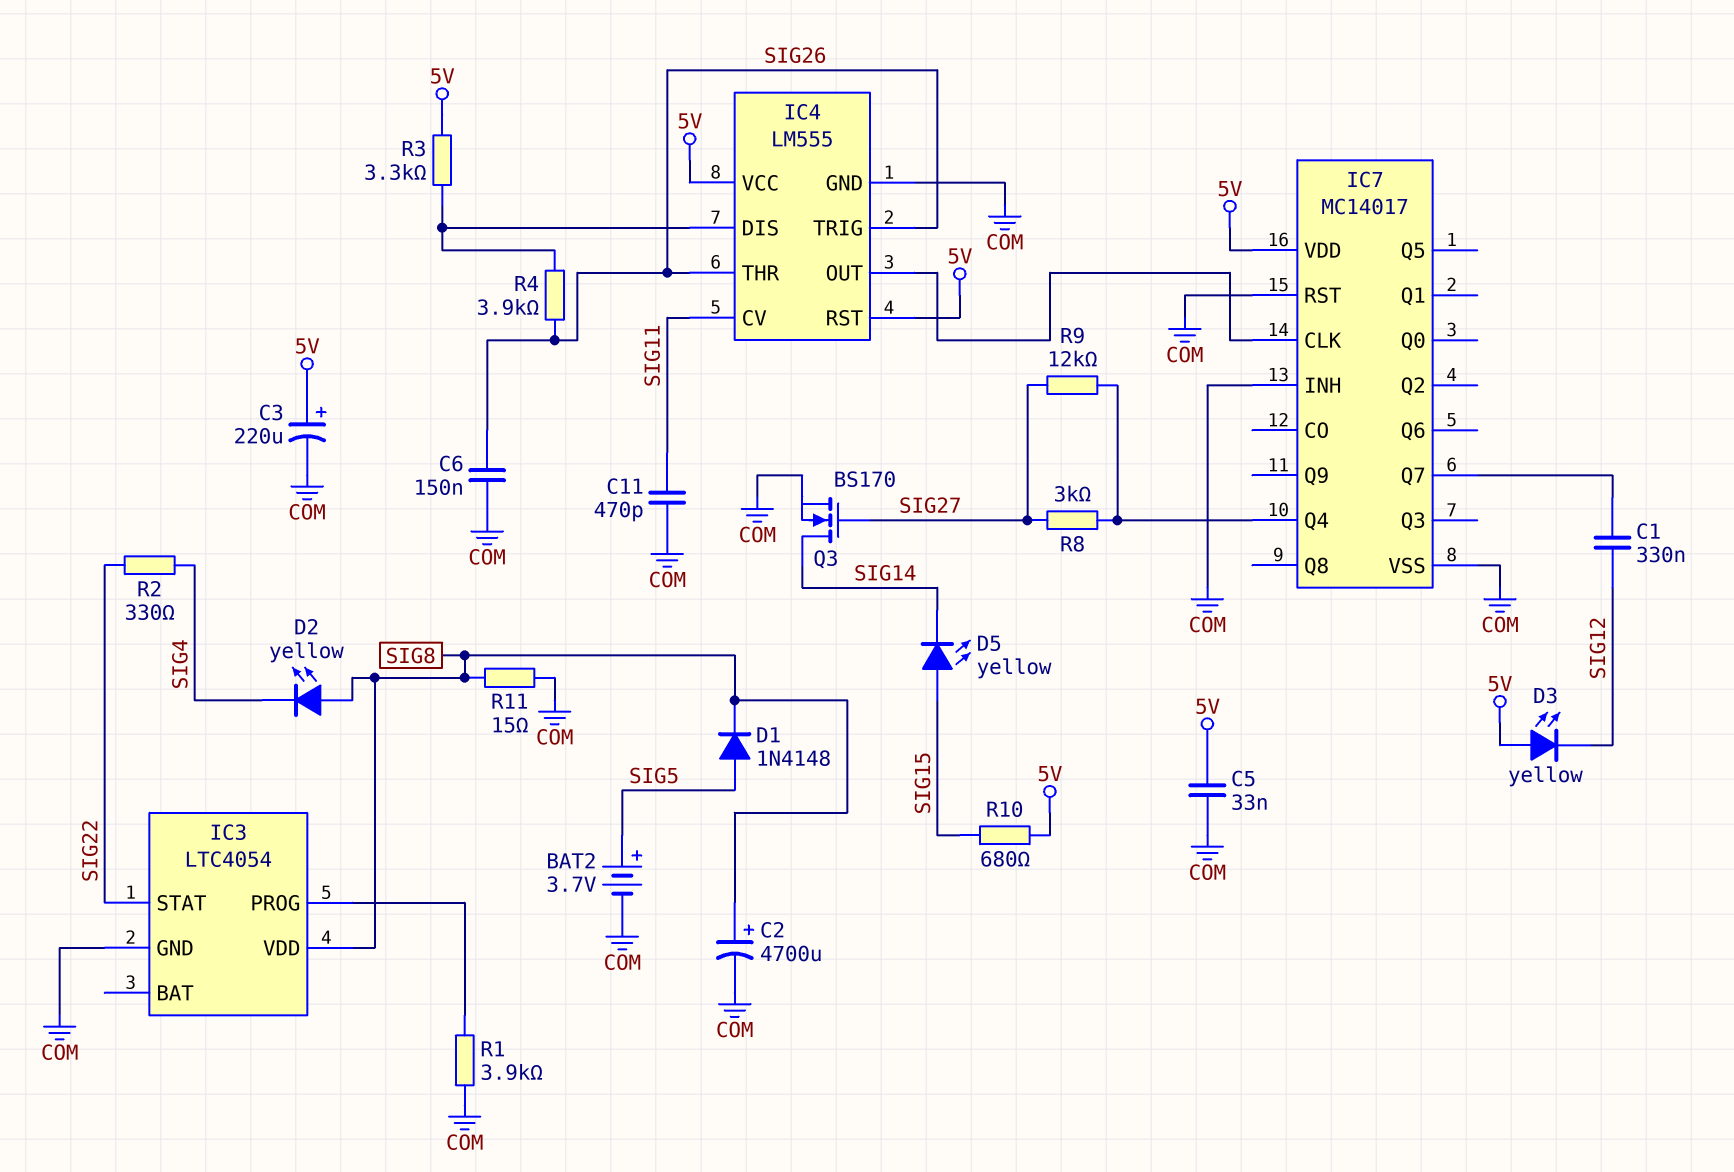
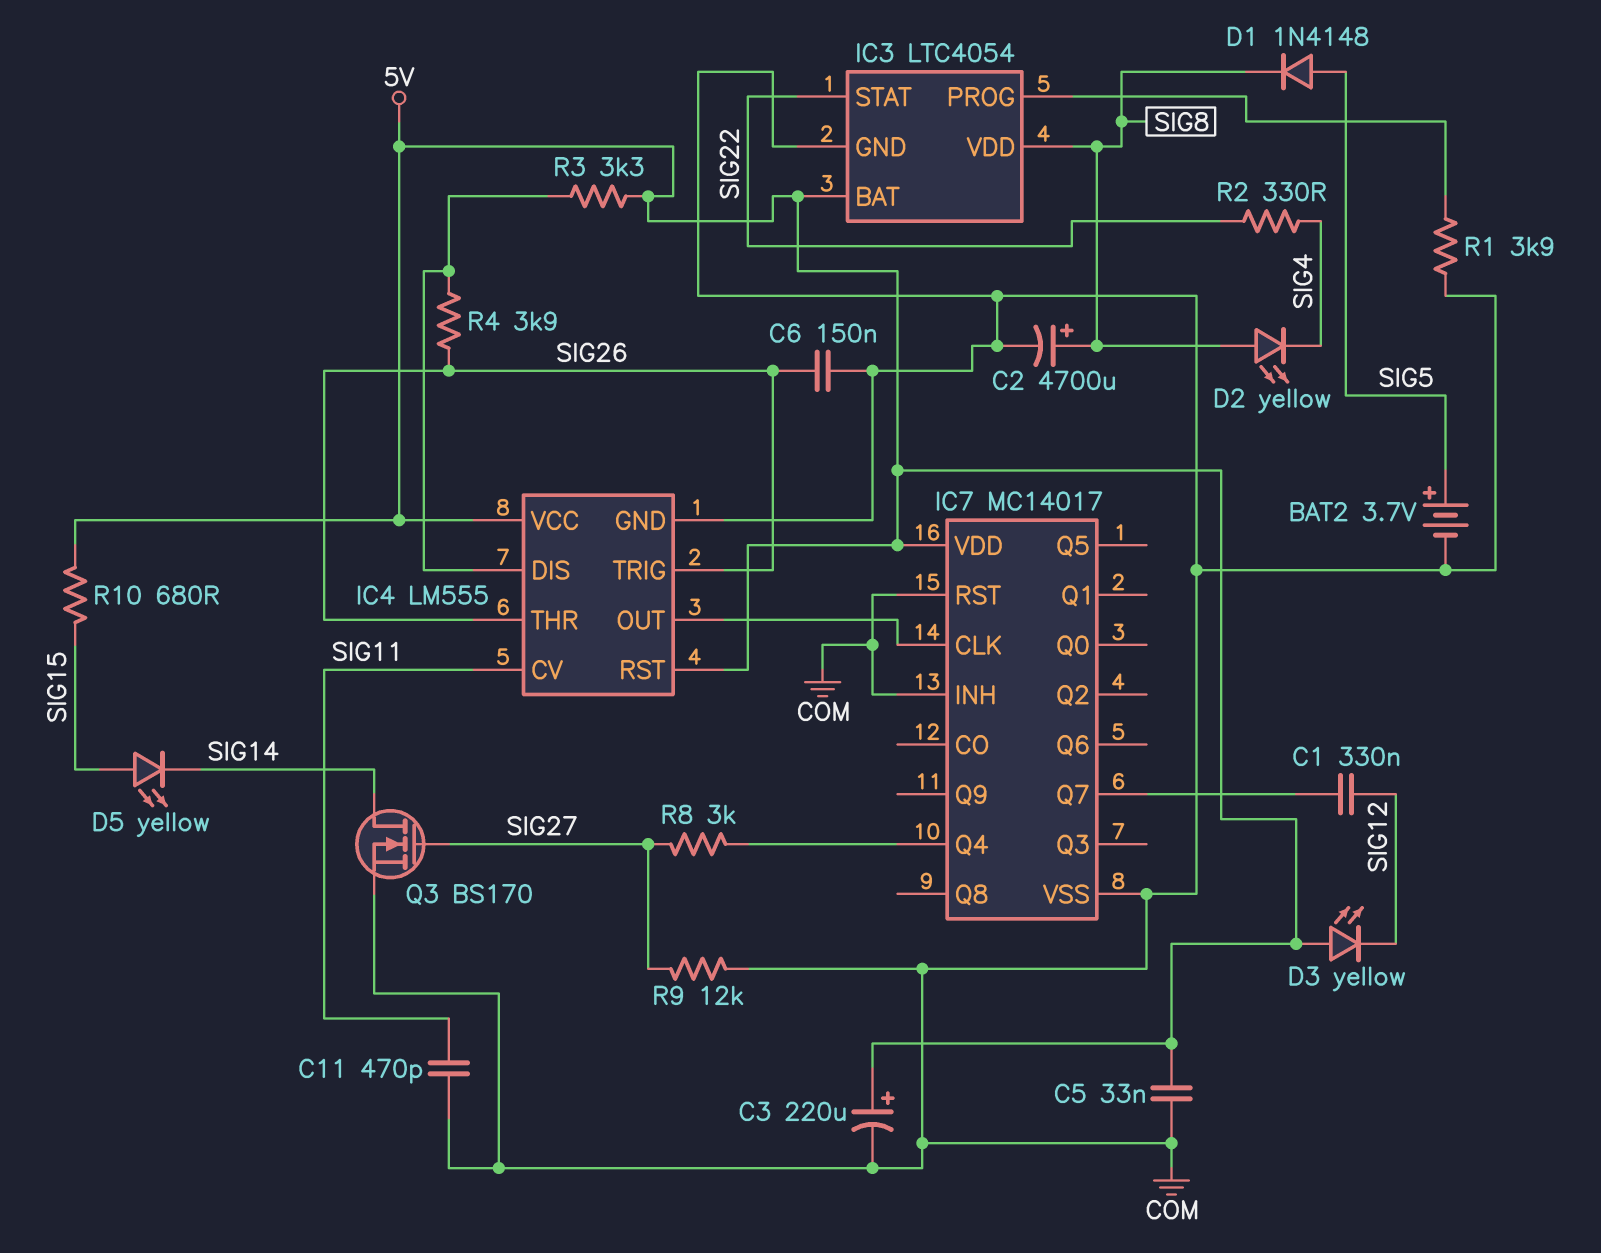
IC3 pin BAT: none -> 5V
R9: 12k (IC7/Q4, SIG27) -> 12k (COM, SIG27)
R11: 15 (COM, SIG8) -> none

